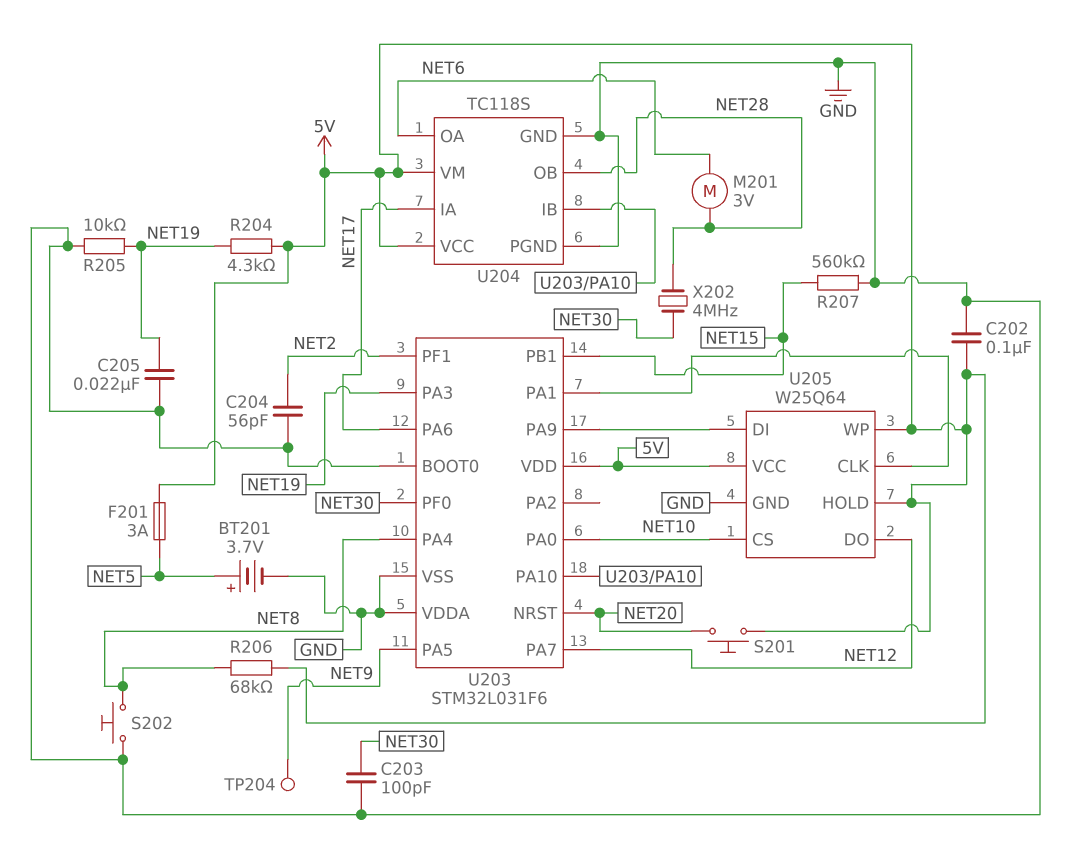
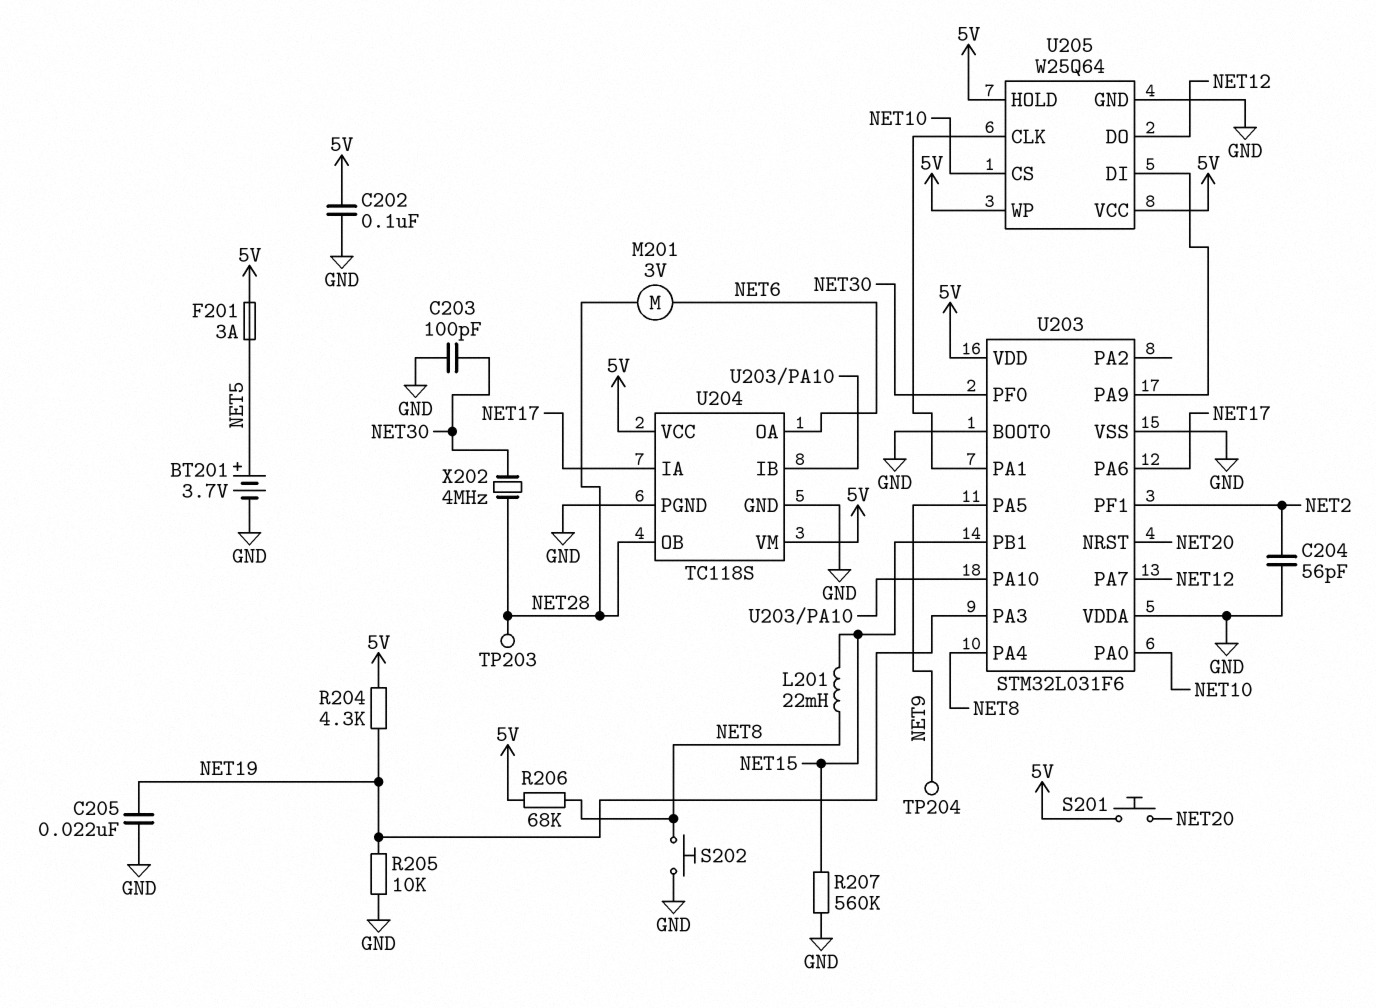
L201: none -> 22mH (NET8, NET15)
TP203: none -> test point (NET28)

